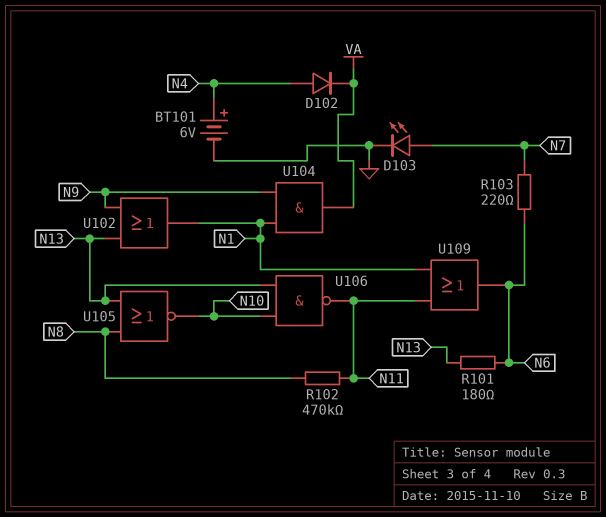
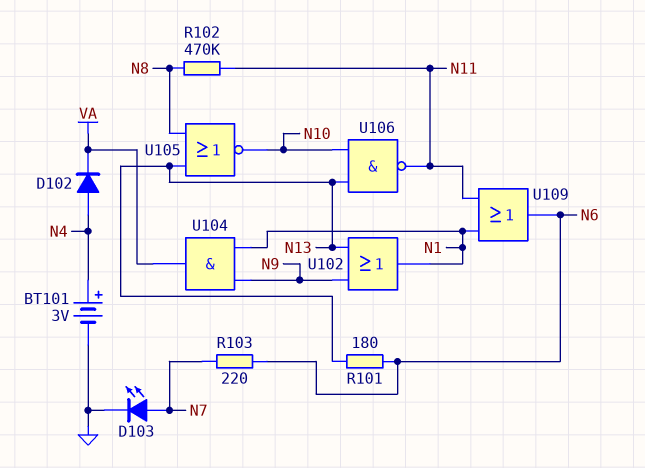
BT101: 6V (plus N4, minus GND) -> 3V (plus N4, minus GND)

